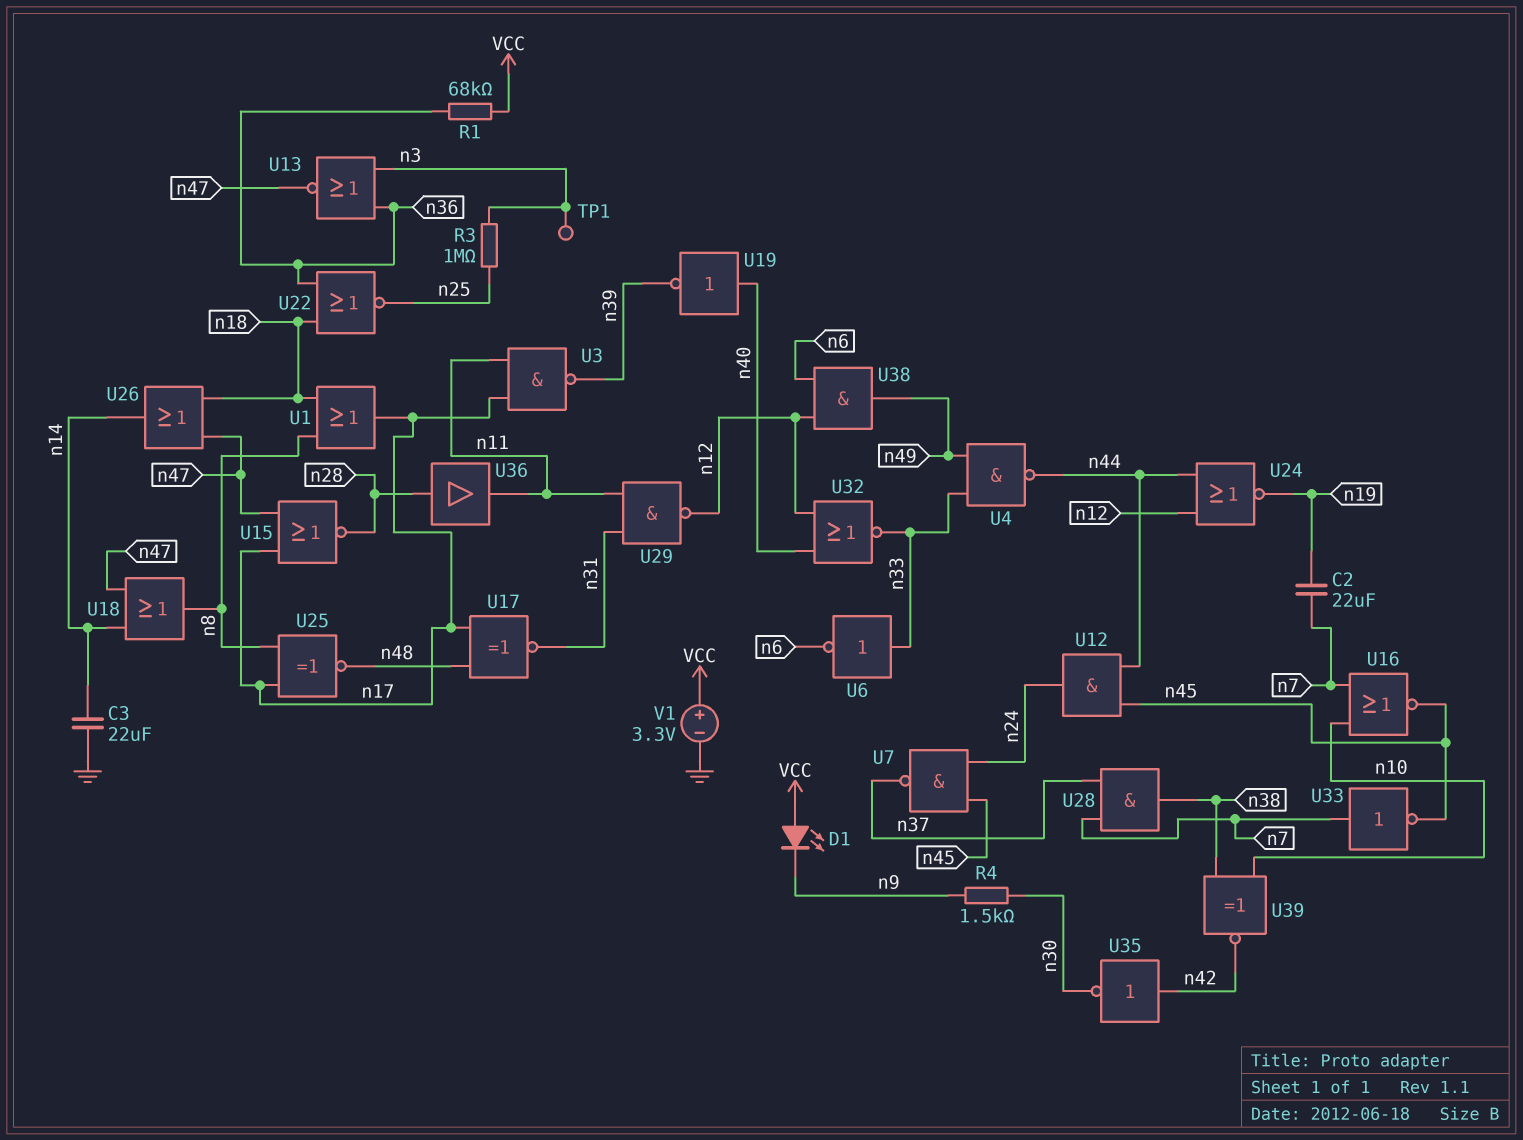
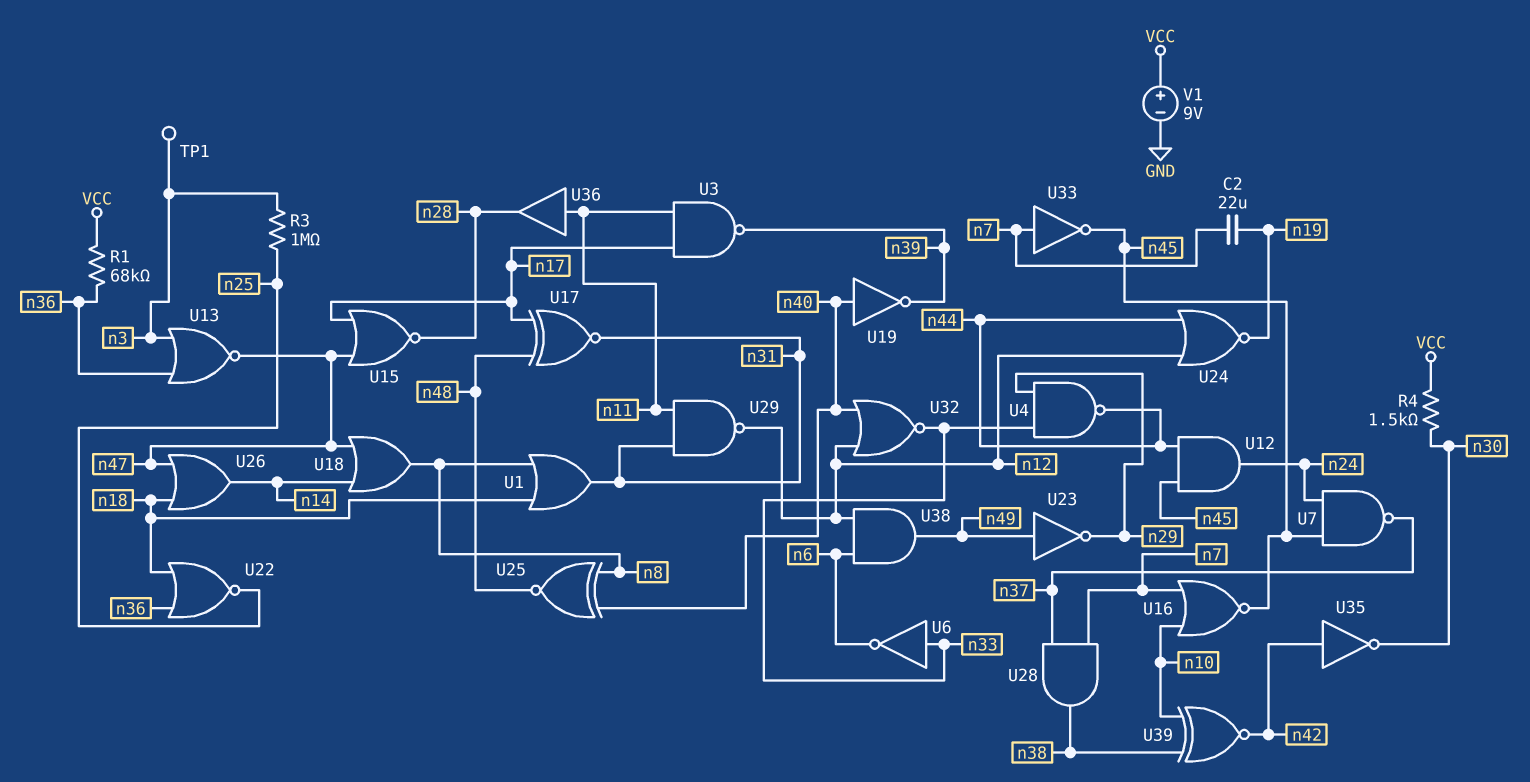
C3: 22uF (GND, n14) -> none
D1: LED (A VCC, K n9) -> none
R4: 1.5k (n9, n30) -> 1.5k (VCC, n30)
U1: OR (in n8, in n18, out n17) -> OR (in n8, in n18, out n31)
U4: NAND (in n33, in n49, out n44) -> NAND (in n29, in n33, out n44)
U23: none -> NOT (in n49, out n29)
U25: XNOR (in n8, in n17, out n48) -> XNOR (in n8, in n40, out n48)
U36: buffer (in n28, out n11) -> buffer (in n11, out n28)
V1: 3.3V (plus VCC, minus GND) -> 9V (plus VCC, minus GND)

